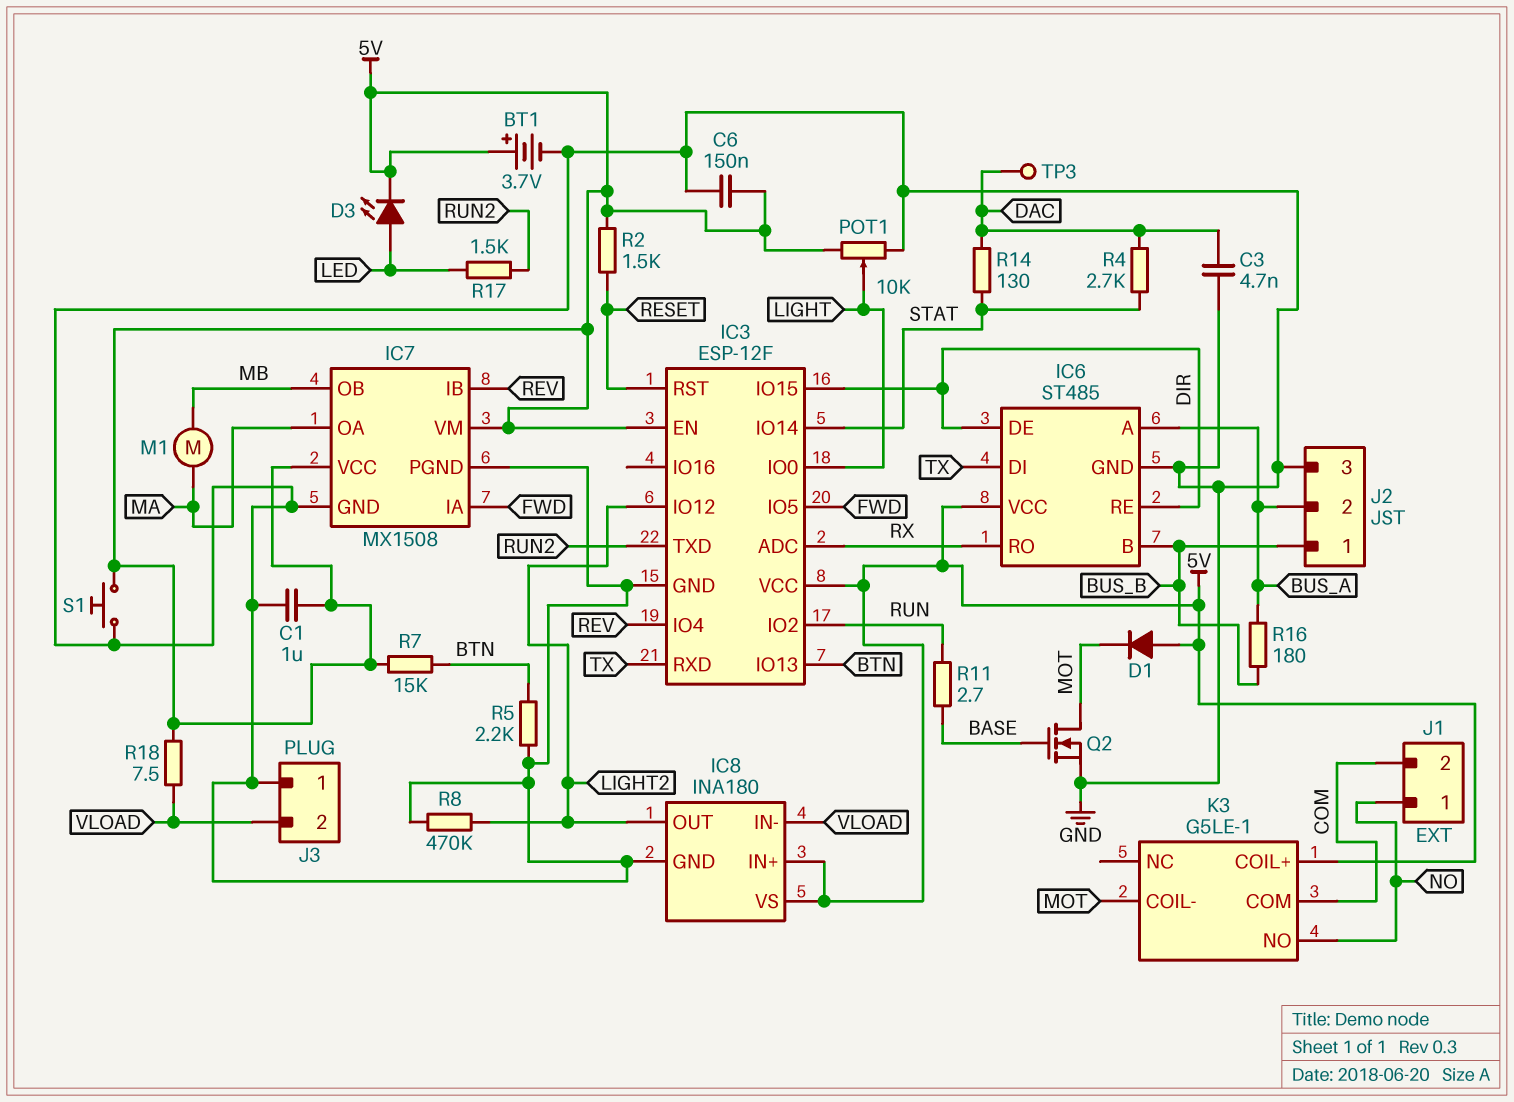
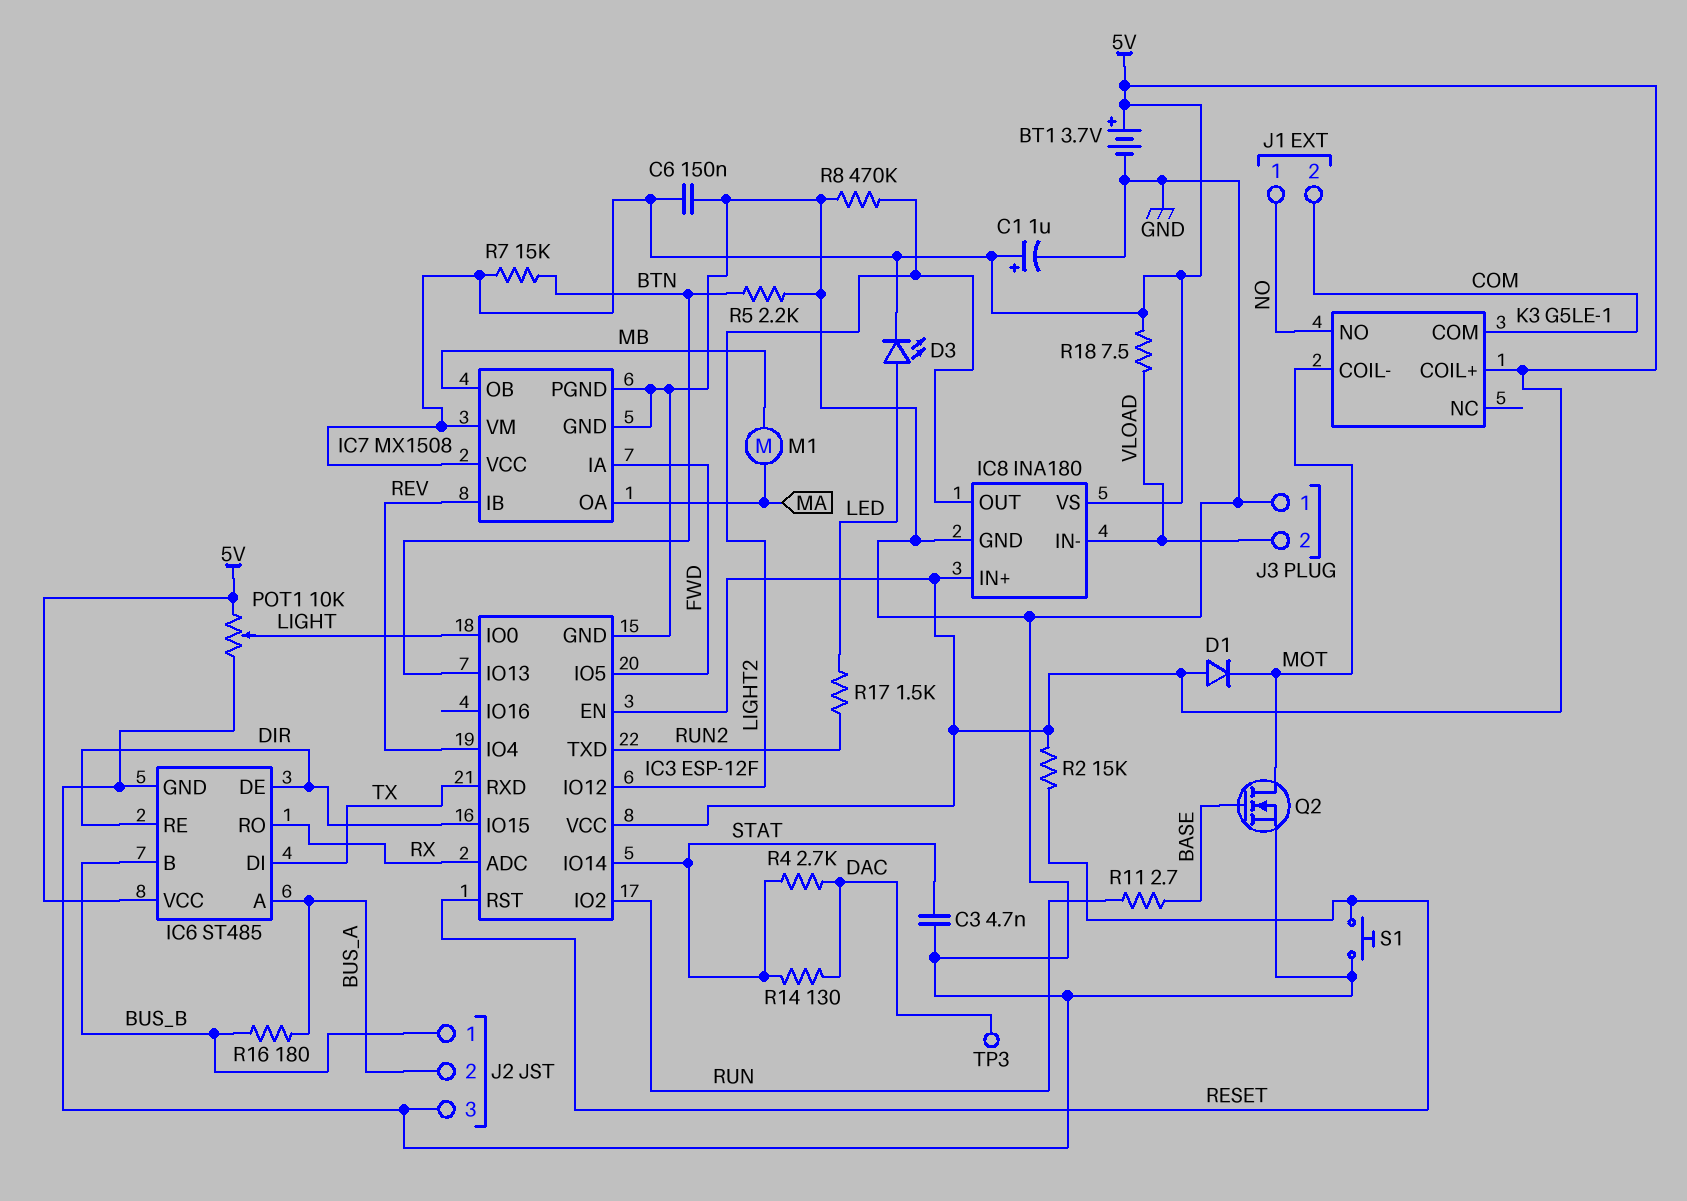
C1: 1uF (5V, GND) -> 1uF (plus 5V, minus GND)
C3: 4.7nF (DAC, GND) -> 4.7nF (GND, STAT)
R2: 1.5k (5V, RESET) -> 15k (5V, RESET)
S1: button (5V, GND) -> button (GND, RESET)

